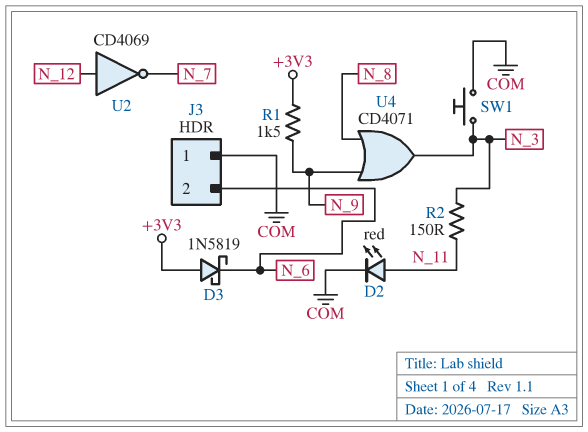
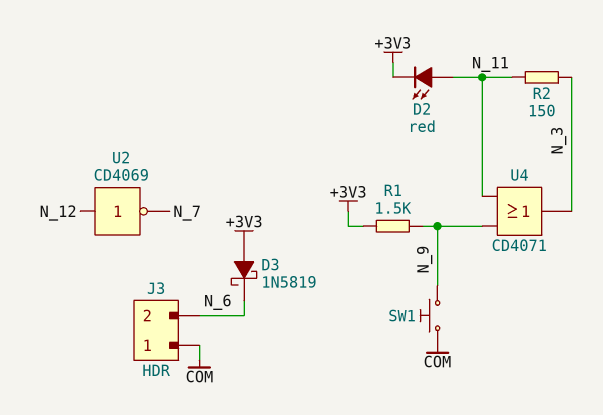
D2: LED red (A N_11, K COM) -> LED red (A N_11, K +3V3)
SW1: button (COM, N_3) -> button (COM, N_9)
U4: OR CD4071 (in N_8, in N_9, out N_3) -> OR CD4071 (in N_9, in N_11, out N_3)

